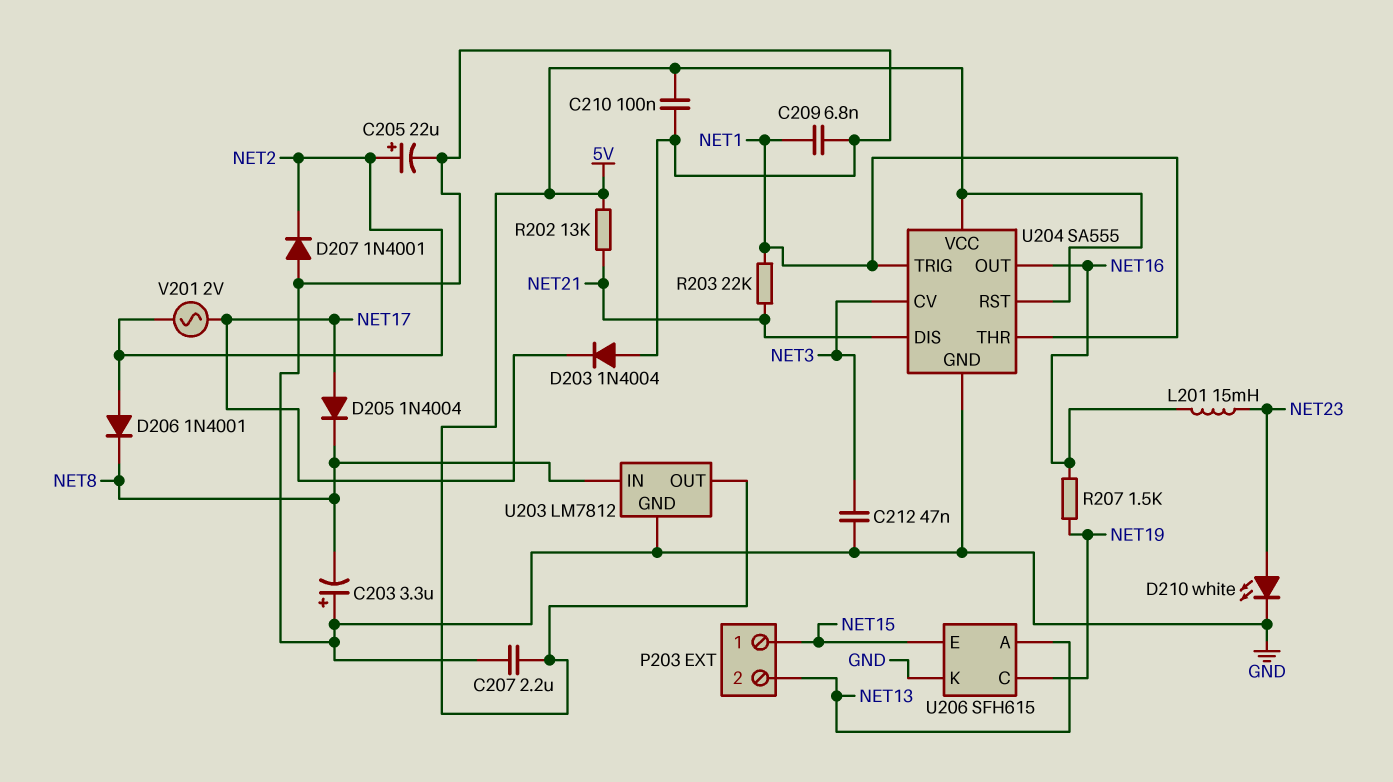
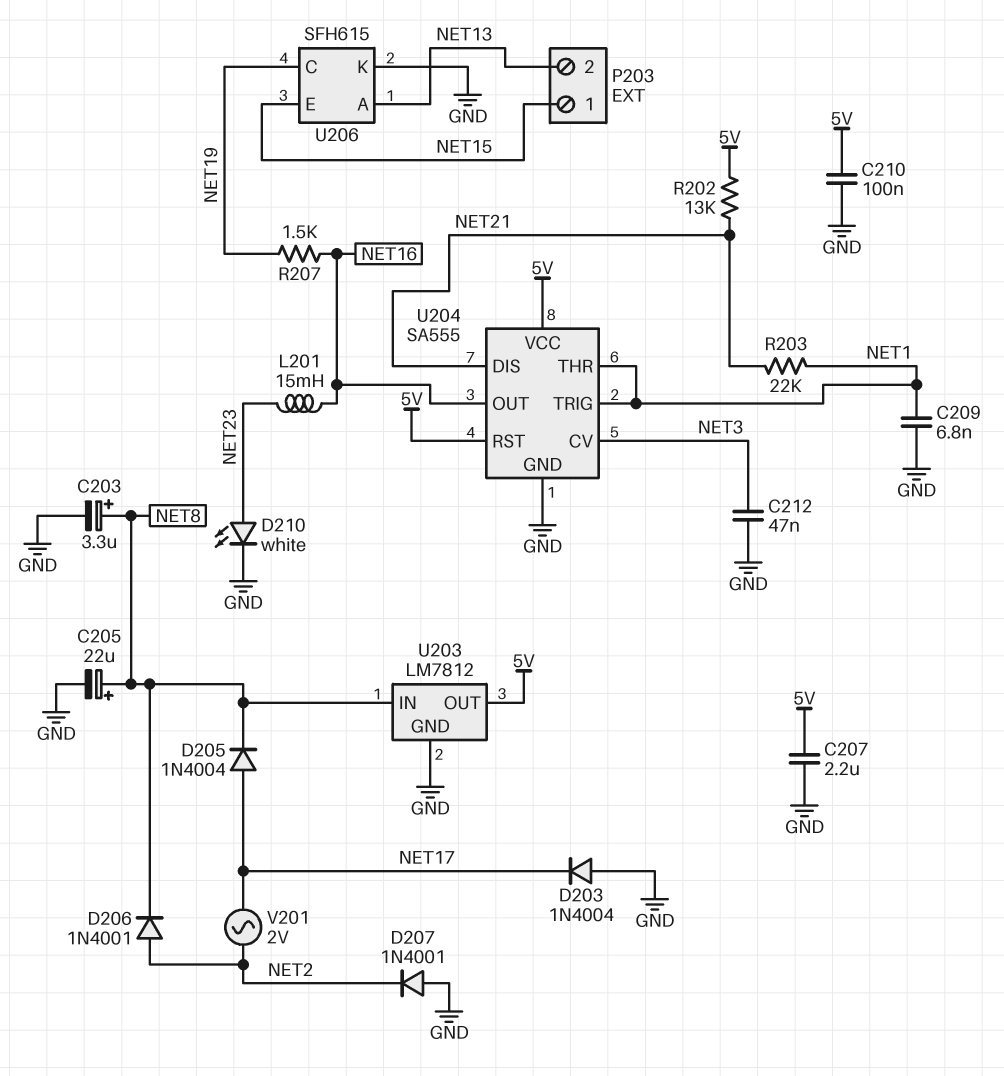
C203: 3.3uF (plus GND, minus NET8) -> 3.3uF (plus NET8, minus GND)
C205: 22uF (plus NET2, minus GND) -> 22uF (plus NET8, minus GND)

